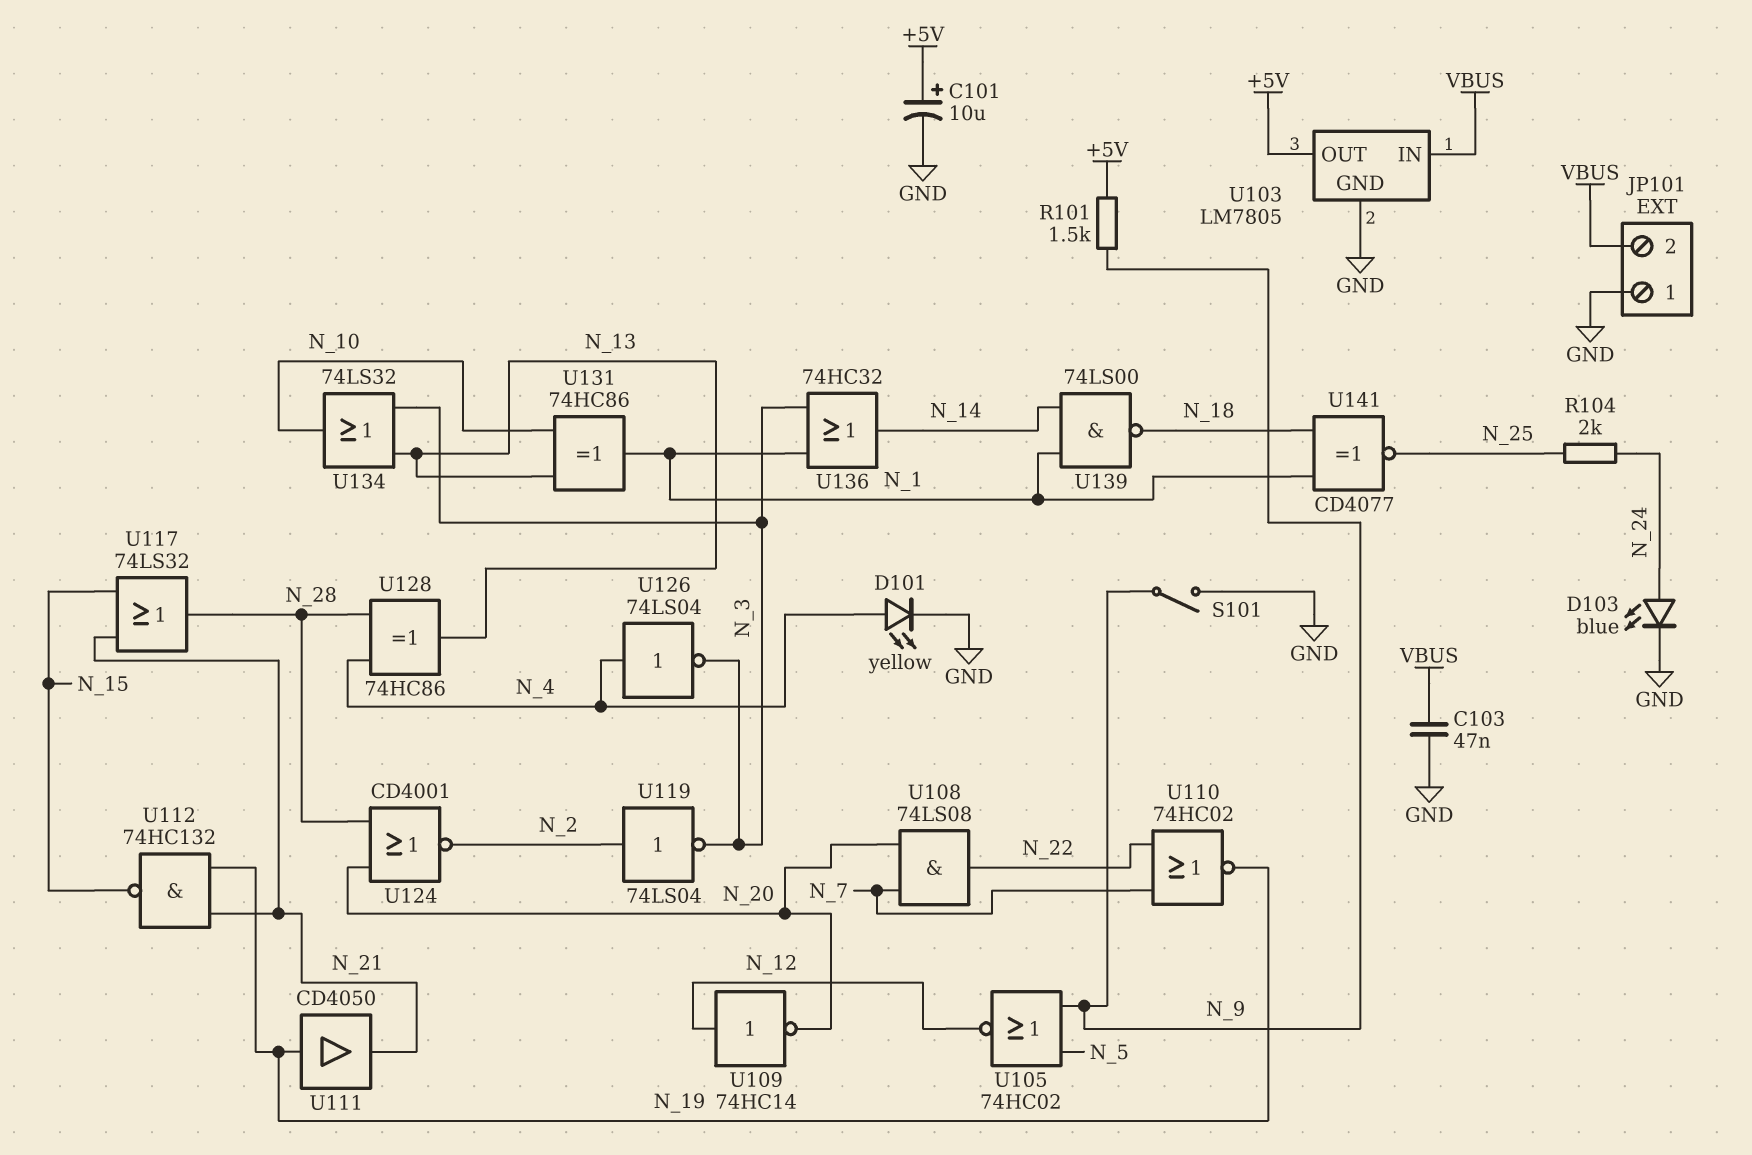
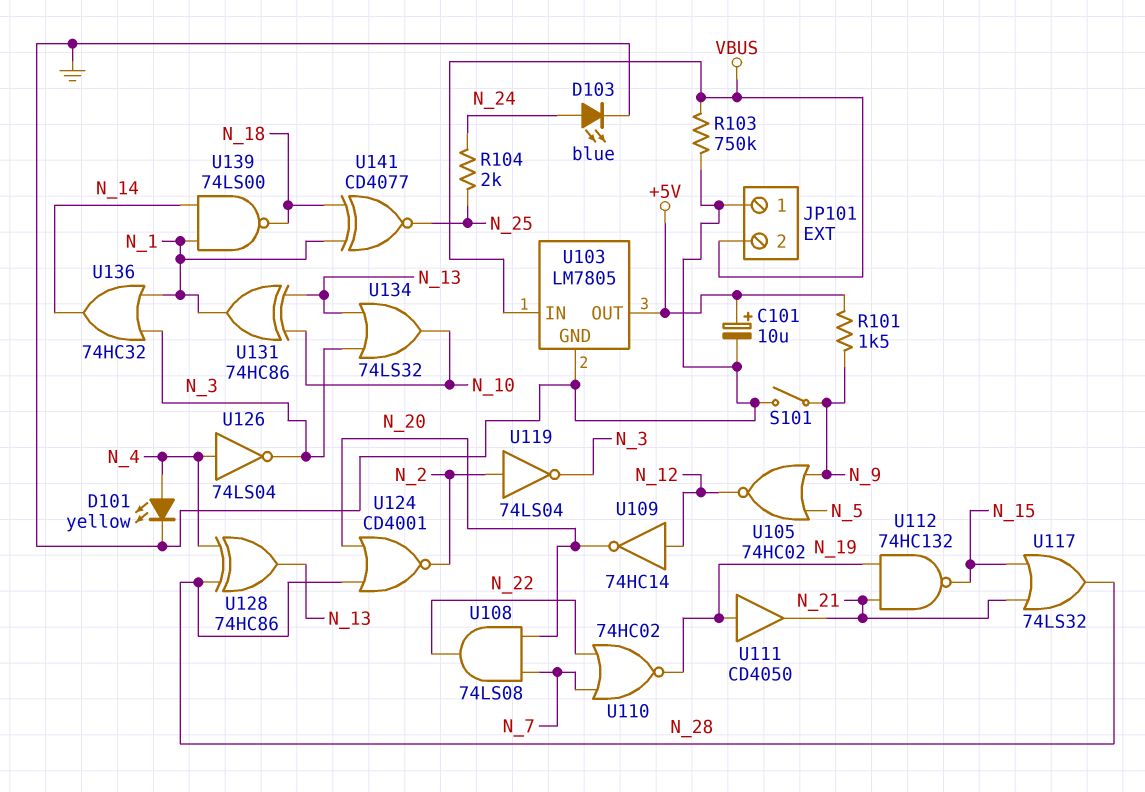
C103: 47nF (GND, VBUS) -> none
R103: none -> 750k (GND, VBUS)

